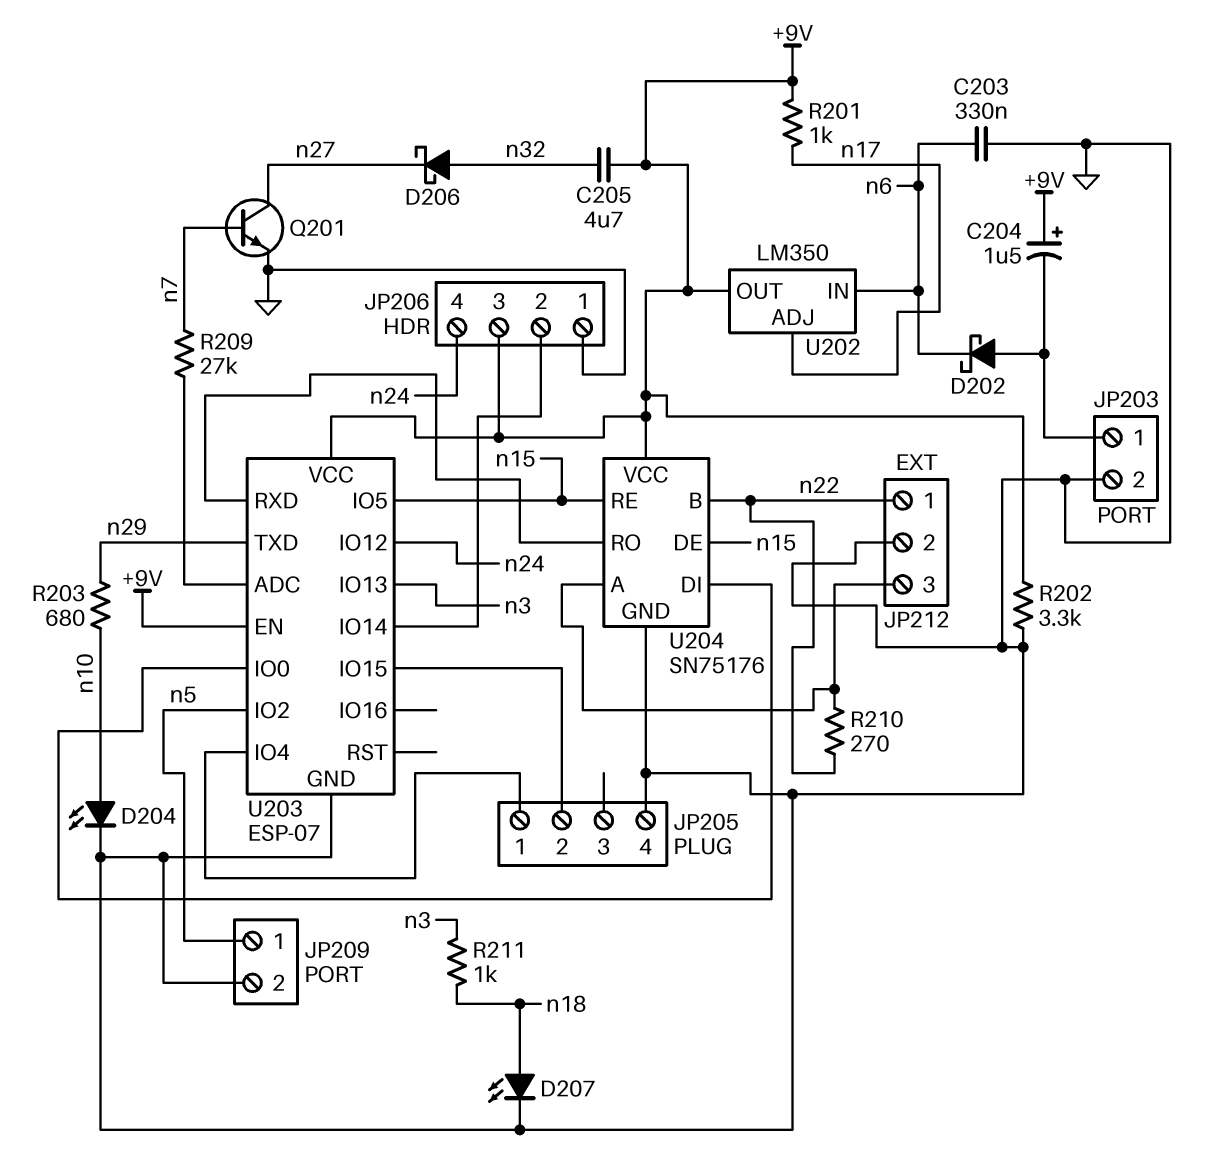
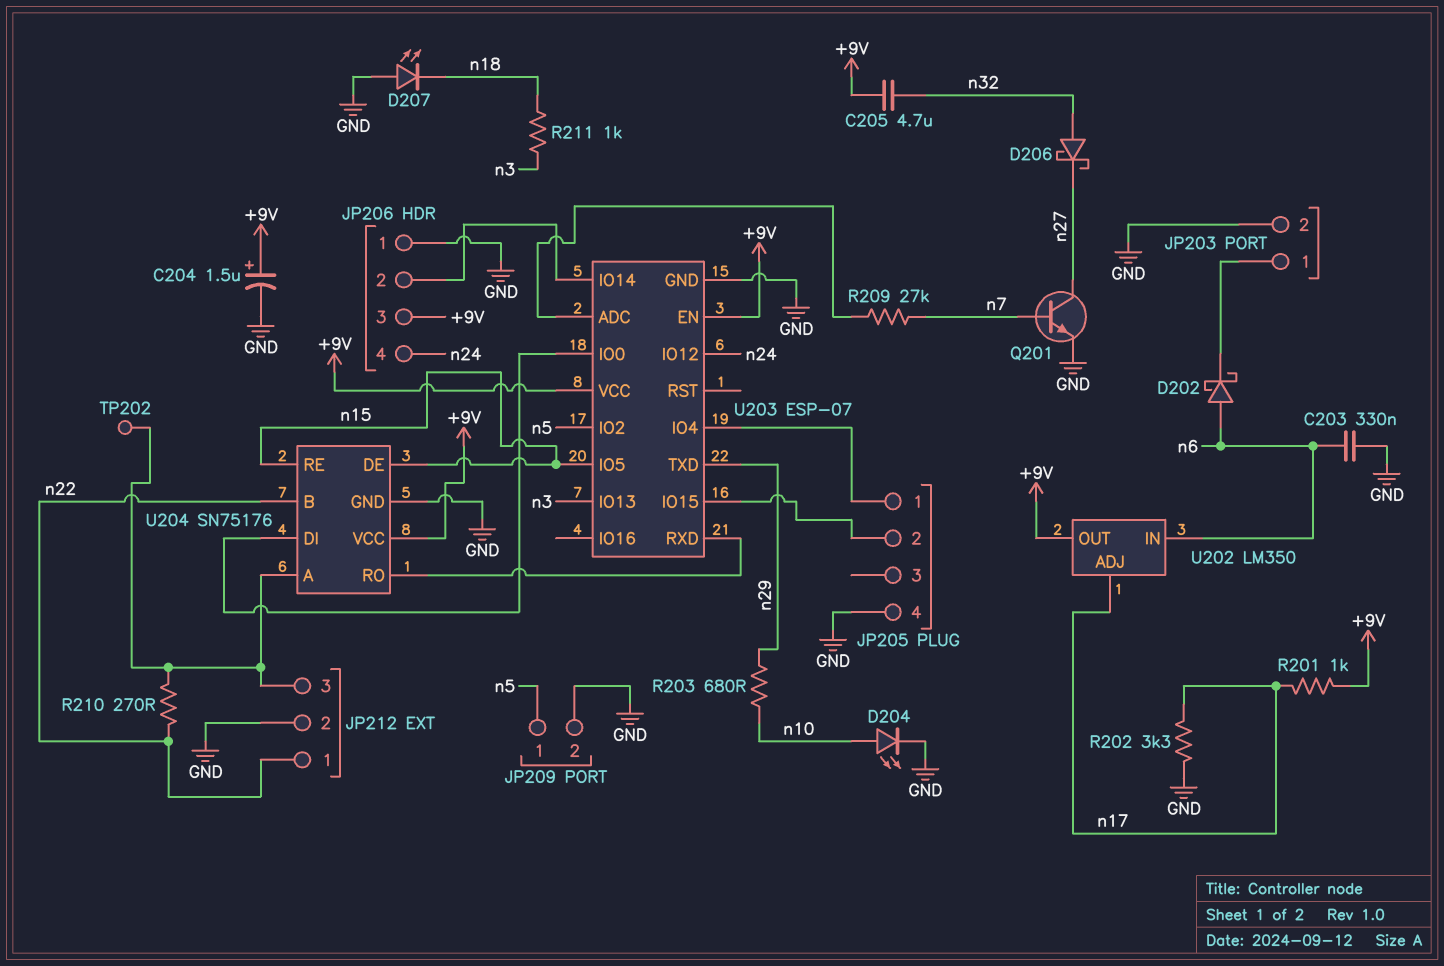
C204: 1.5uF (plus +9V, minus JP203/1) -> 1.5uF (plus +9V, minus GND)
D202: schottky (A JP203/1, K n6) -> schottky (A n6, K JP203/1)
D207: LED (A n18, K GND) -> LED (A GND, K n18)
R202: 3.3k (+9V, GND) -> 3.3k (GND, n17)
TP202: none -> test point (JP212/3)

